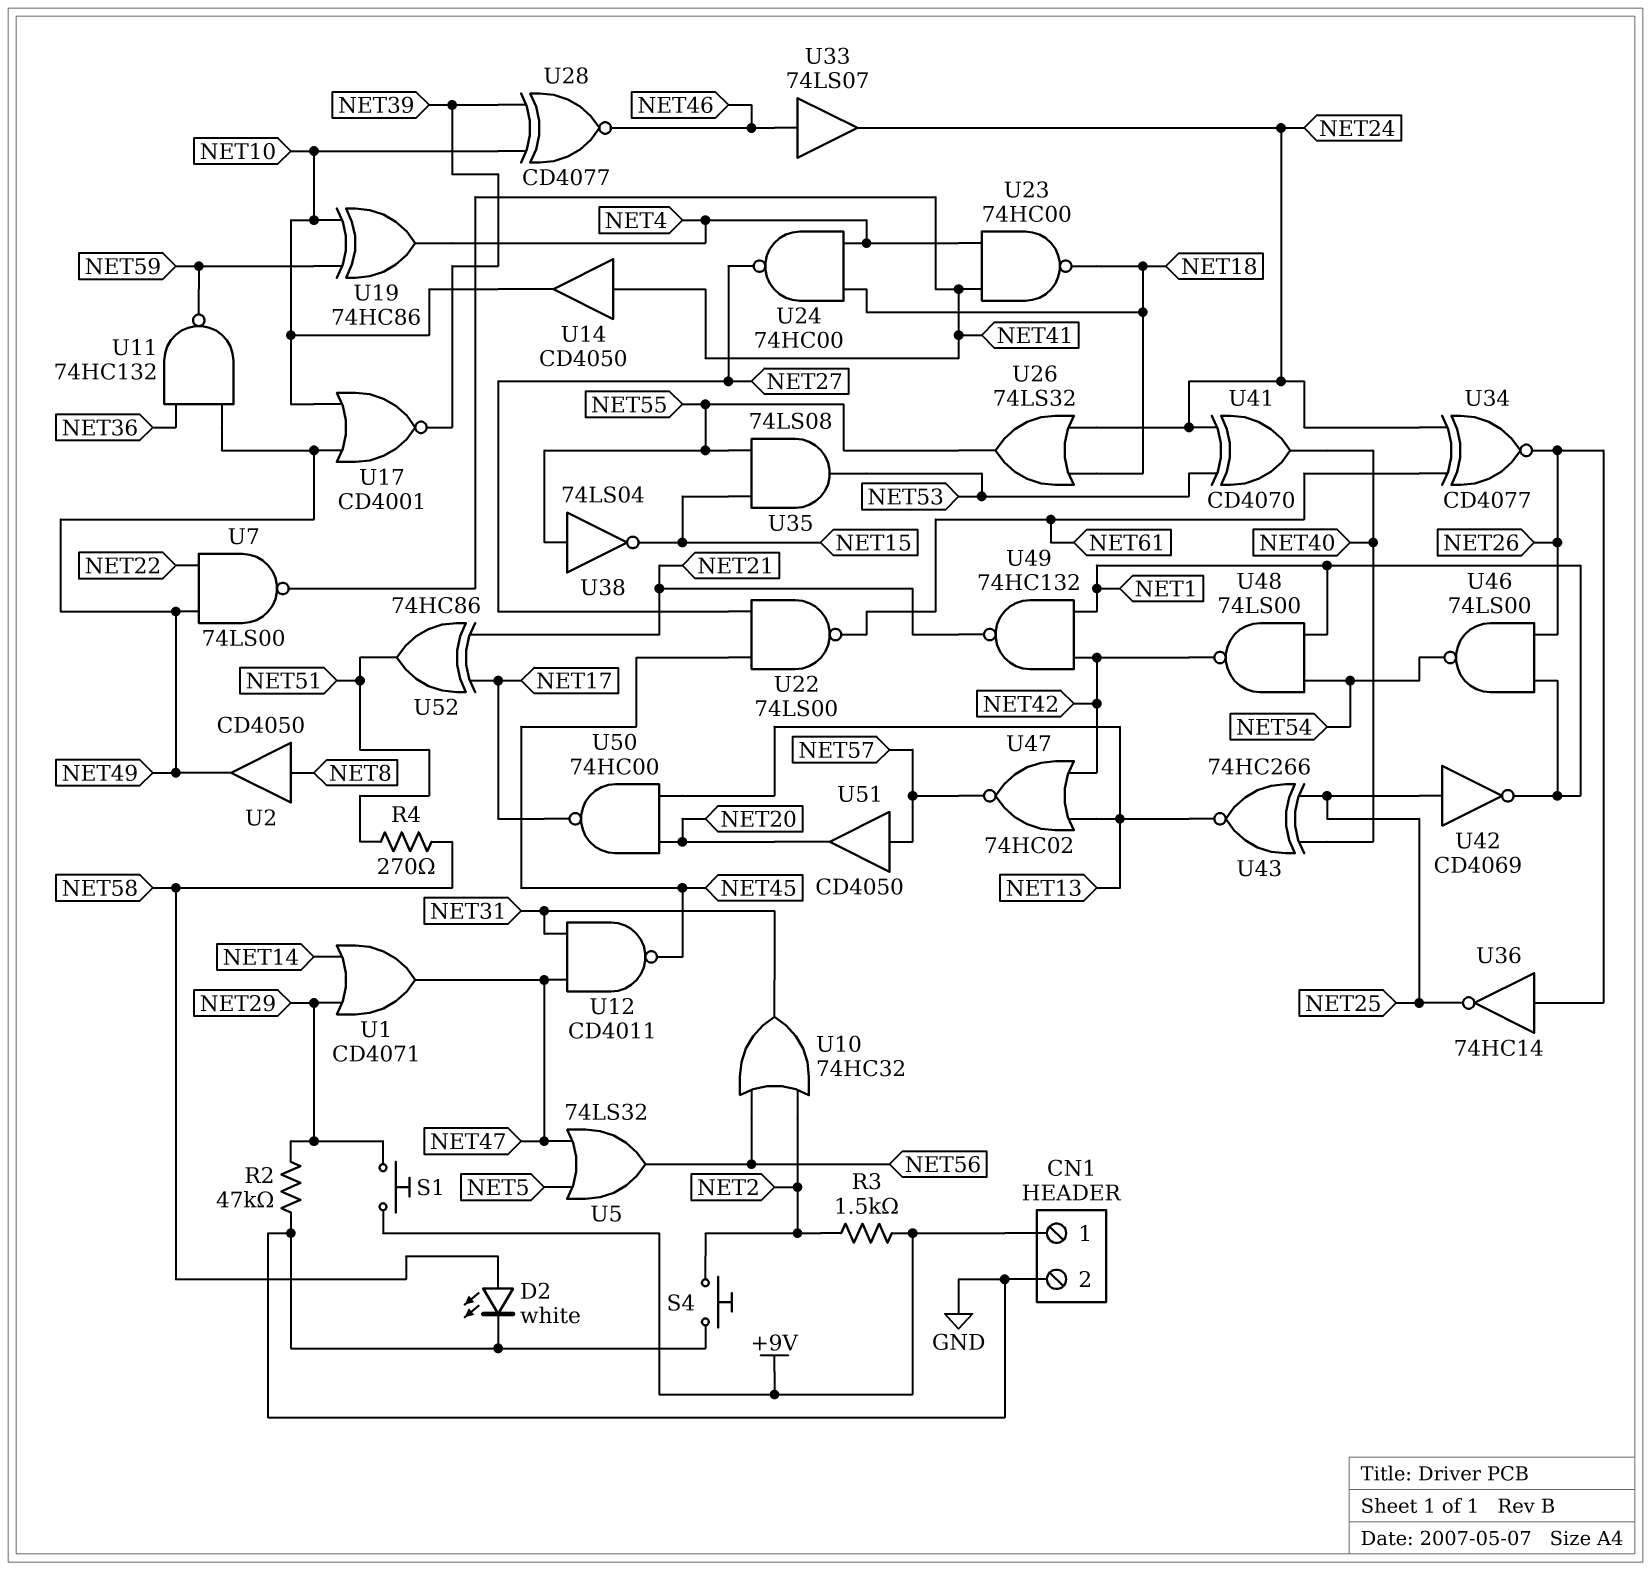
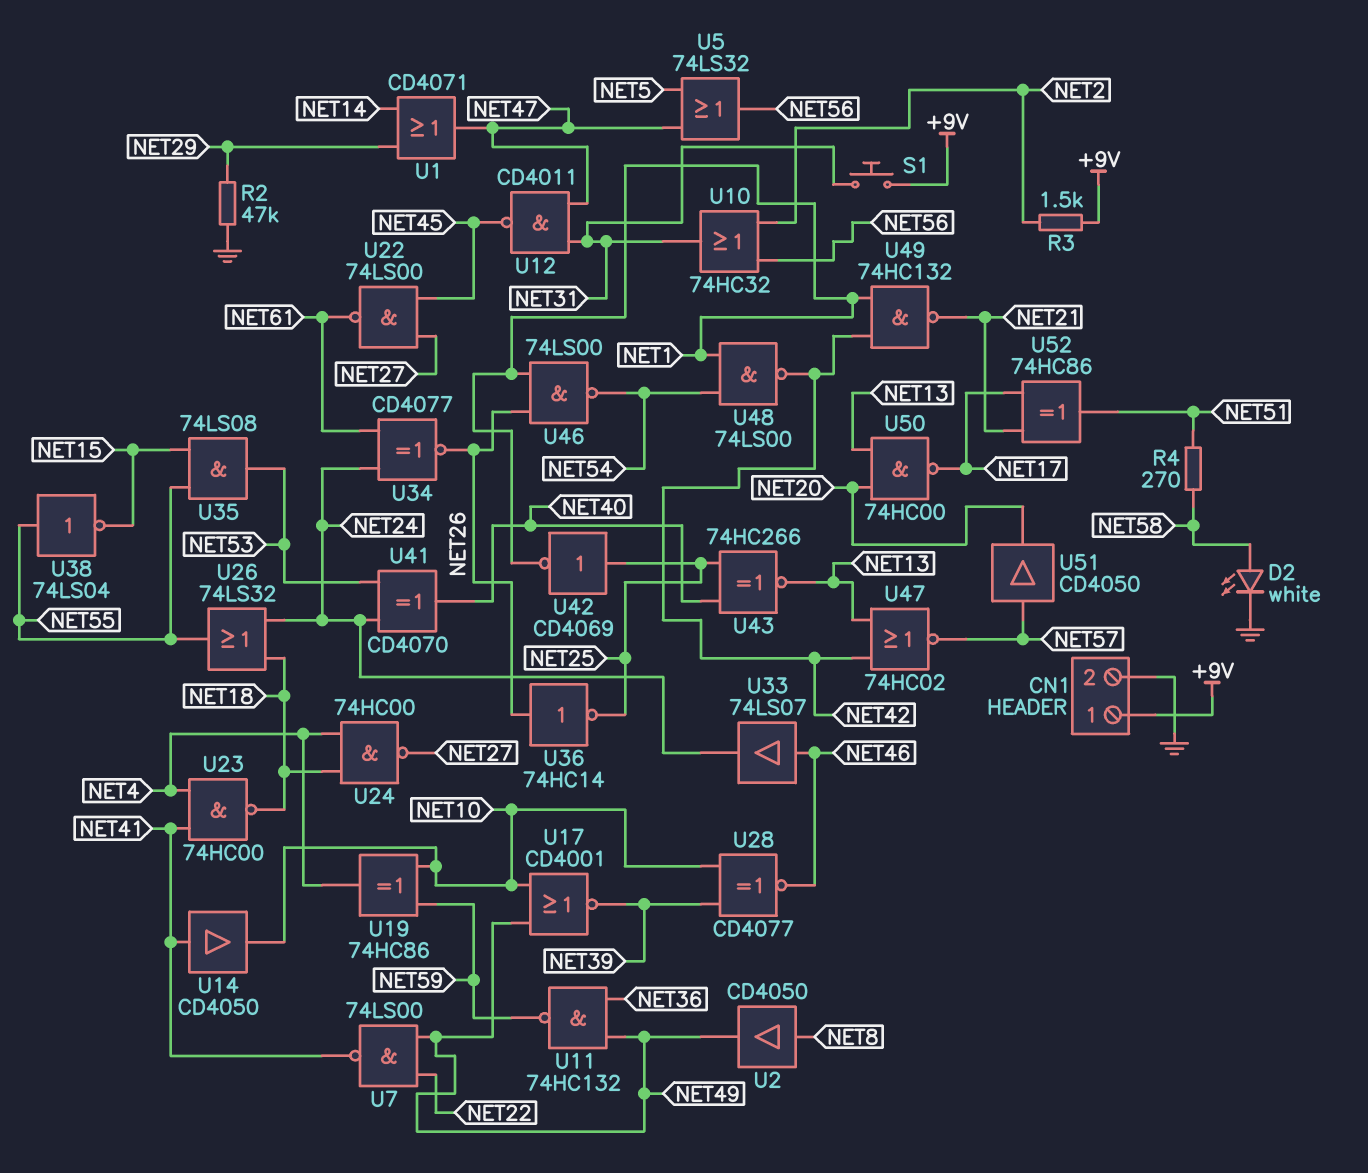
S1: button (+9V, NET29) -> button (+9V, NET31)
S4: button (GND, NET2) -> none

